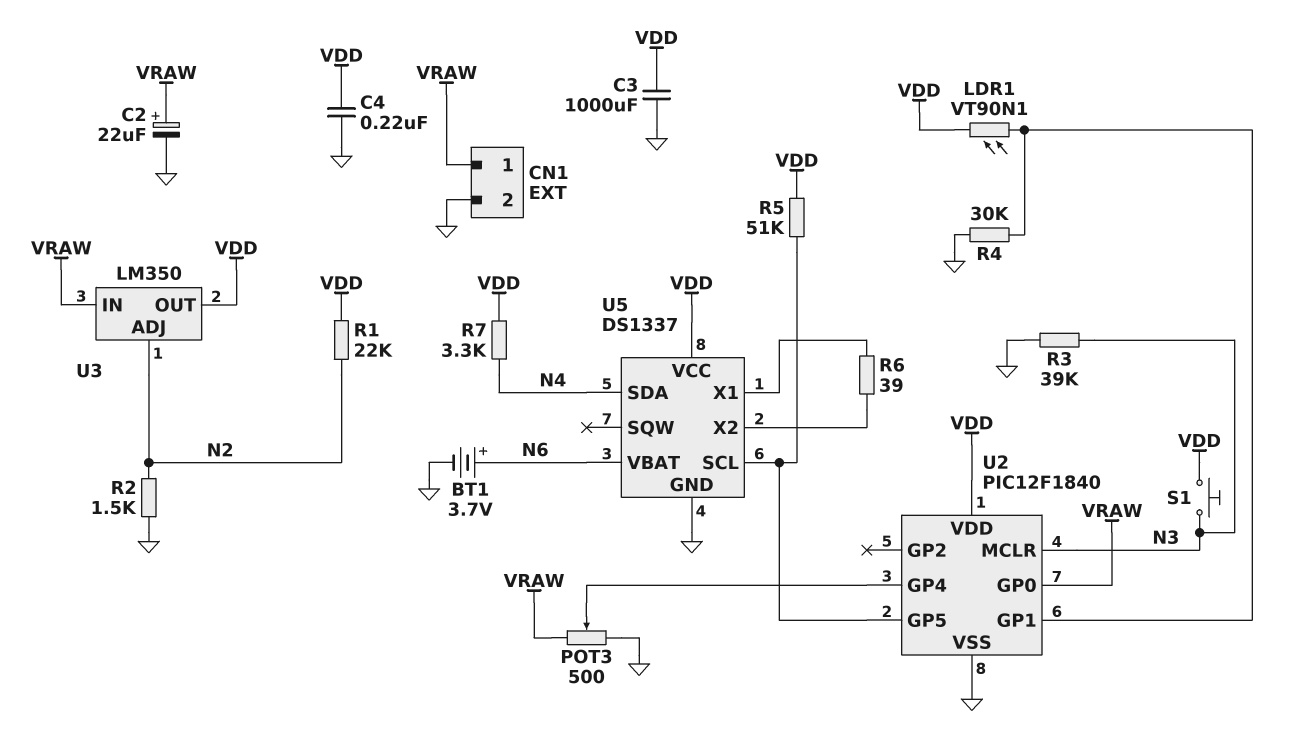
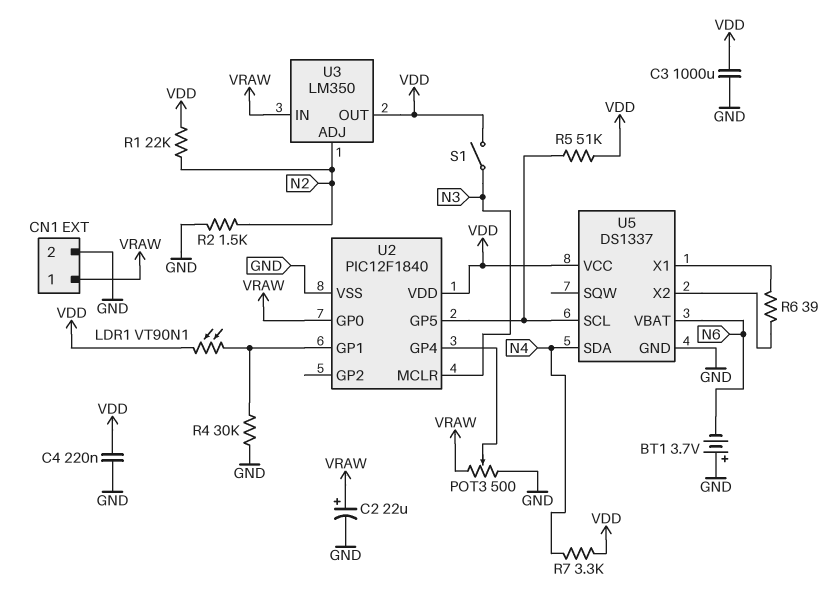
BT1: 3.7V (plus N6, minus GND) -> 3.7V (plus GND, minus N6)
R3: 39k (GND, N3) -> none
S1: button (N3, VDD) -> switch (N3, VDD)

